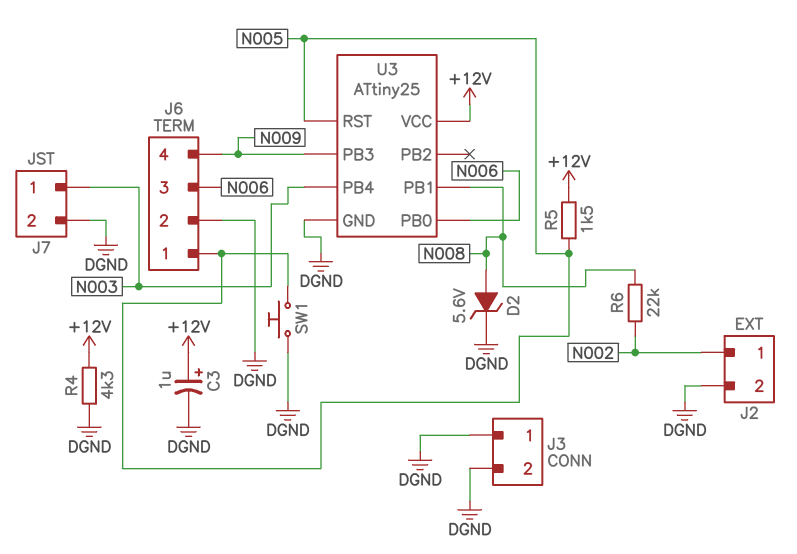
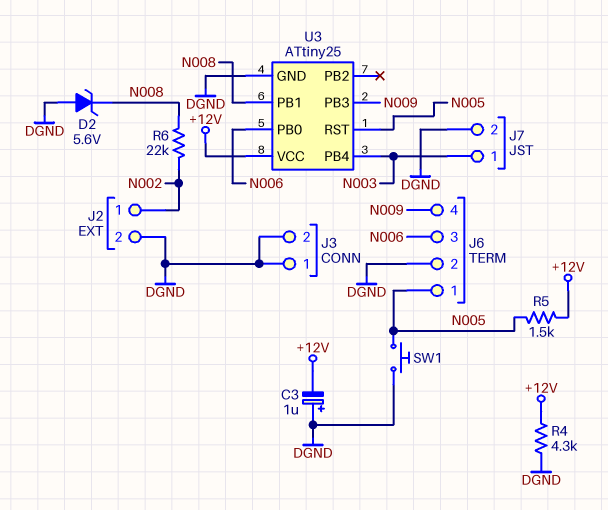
C3: 1uF (plus +12V, minus DGND) -> 1uF (plus DGND, minus +12V)
D2: zener 5.6V (A N008, K DGND) -> zener 5.6V (A DGND, K N008)

